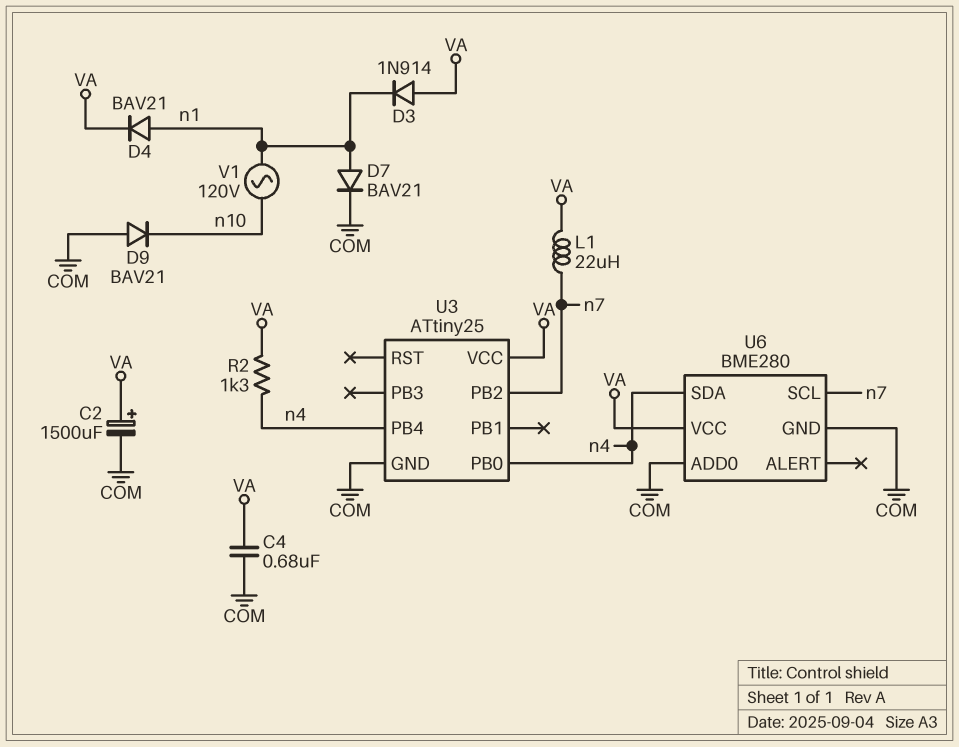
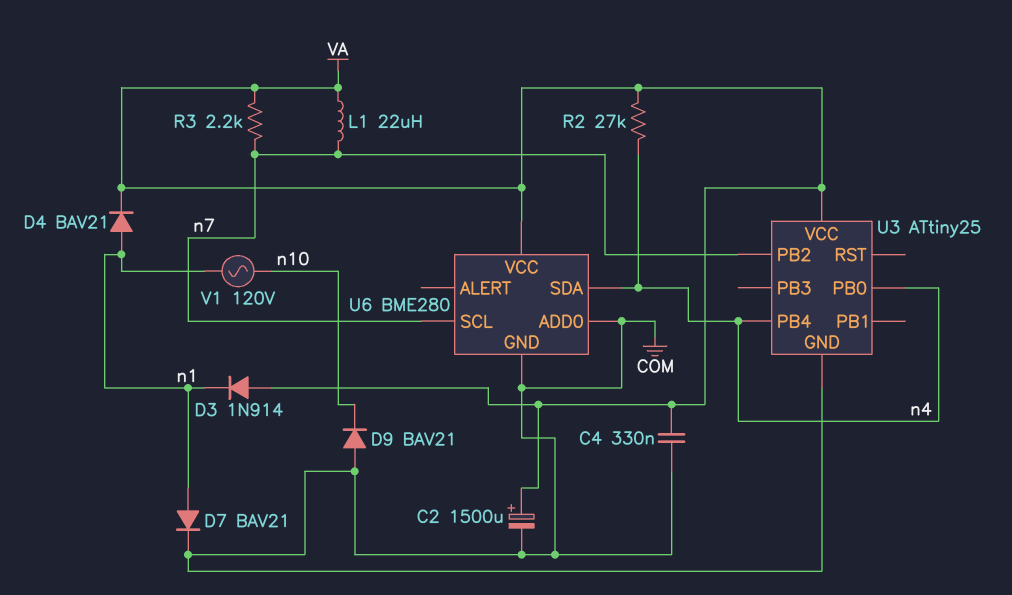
C4: 680nF (COM, VA) -> 330nF (COM, VA)
R2: 1.3k (VA, n4) -> 27k (VA, n4)
R3: none -> 2.2k (VA, n7)

